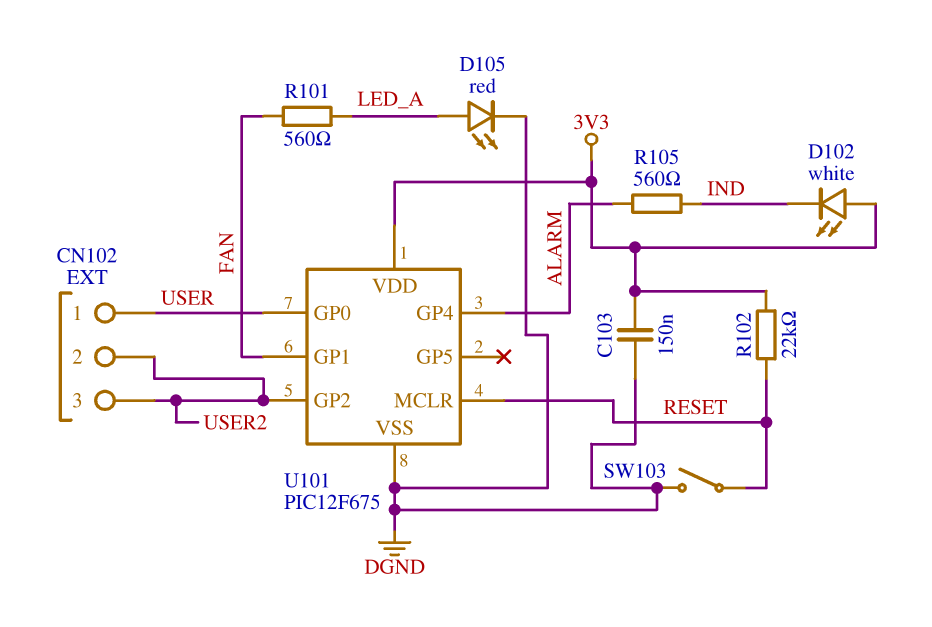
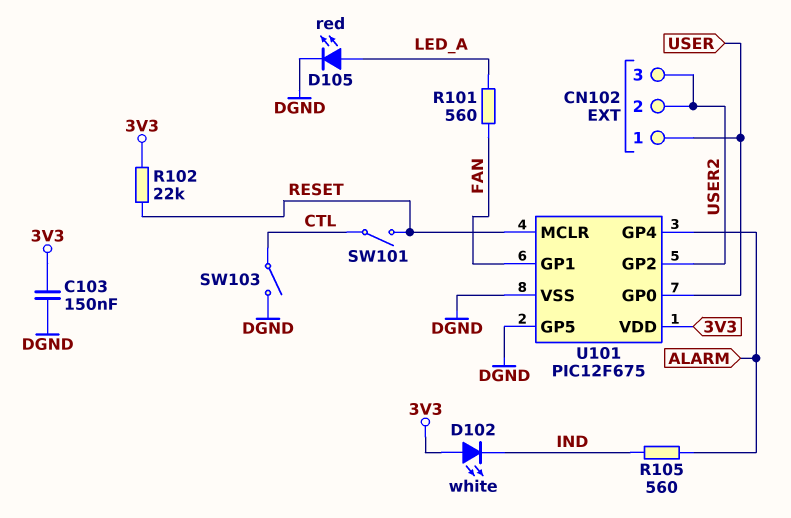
SW101: none -> switch (CTL, RESET)
SW103: switch (DGND, RESET) -> switch (CTL, DGND)
U101 pin GP5: none -> DGND

